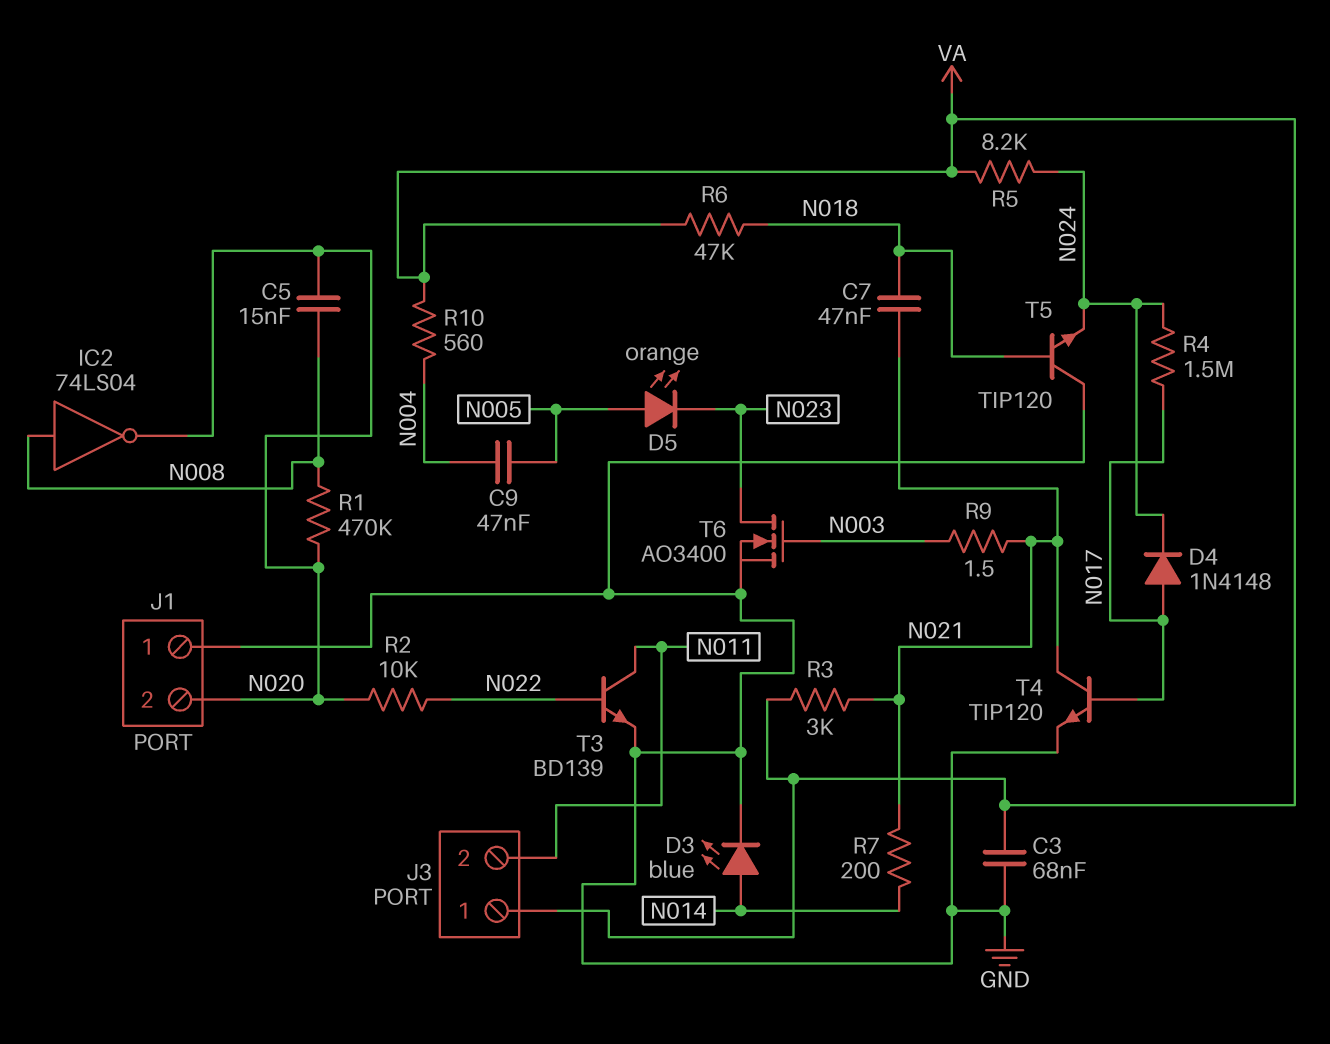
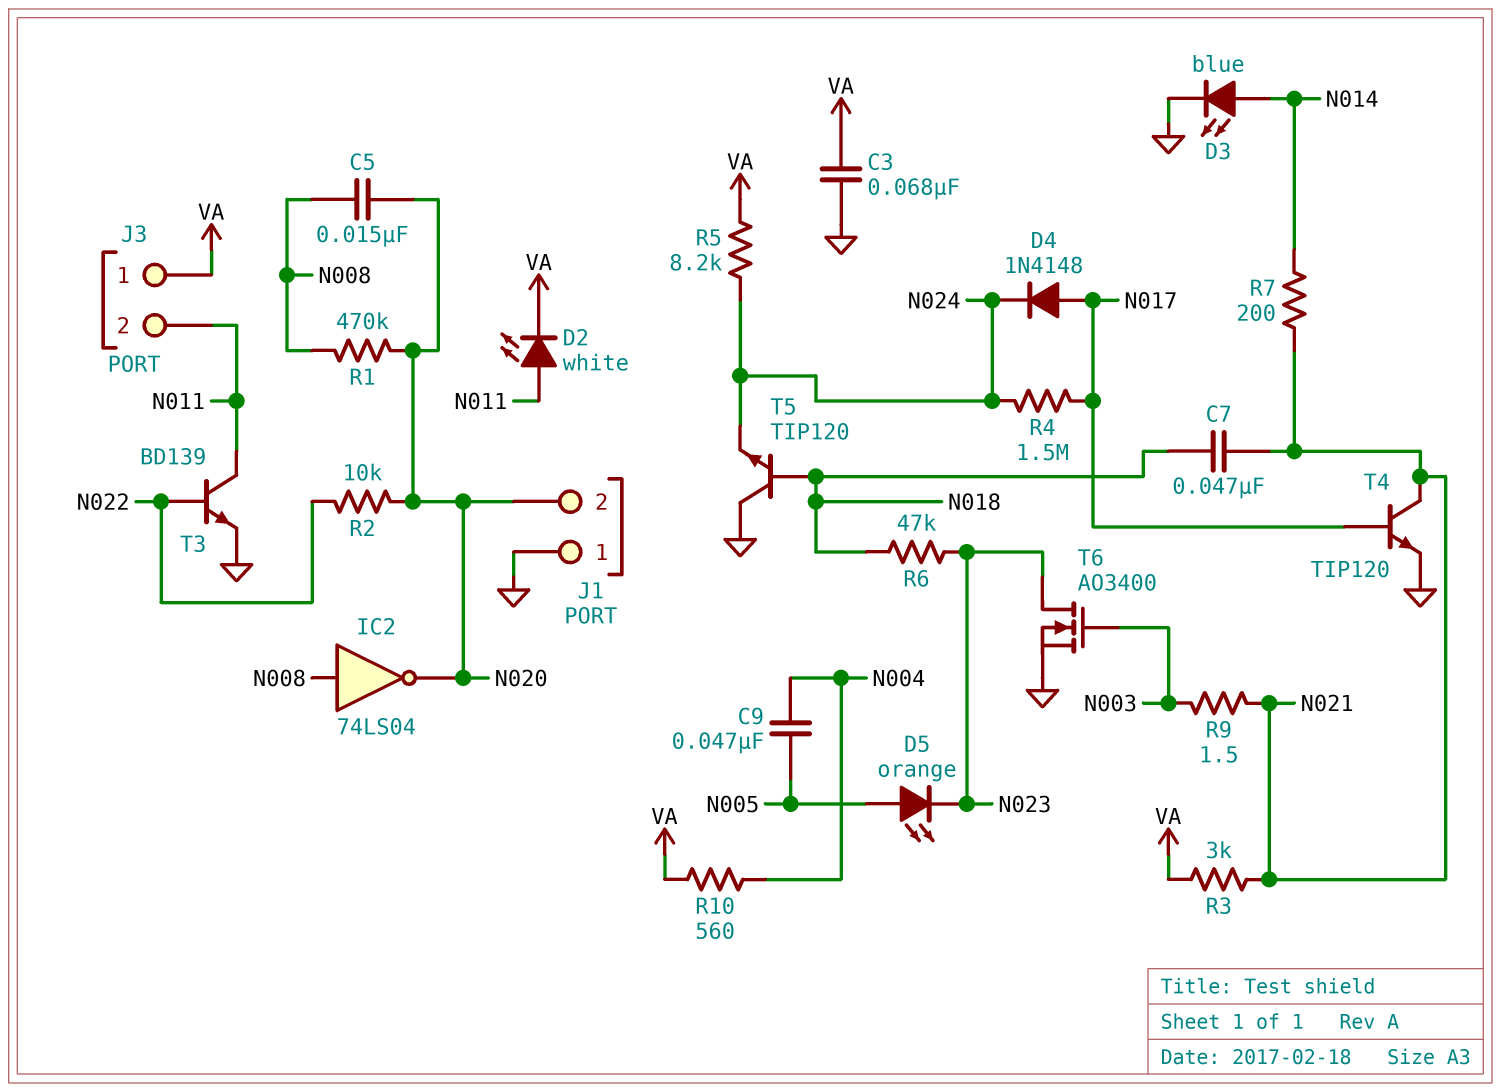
D2: none -> LED white (A N011, K VA)
R6: 47k (N018, VA) -> 47k (N018, N023)

